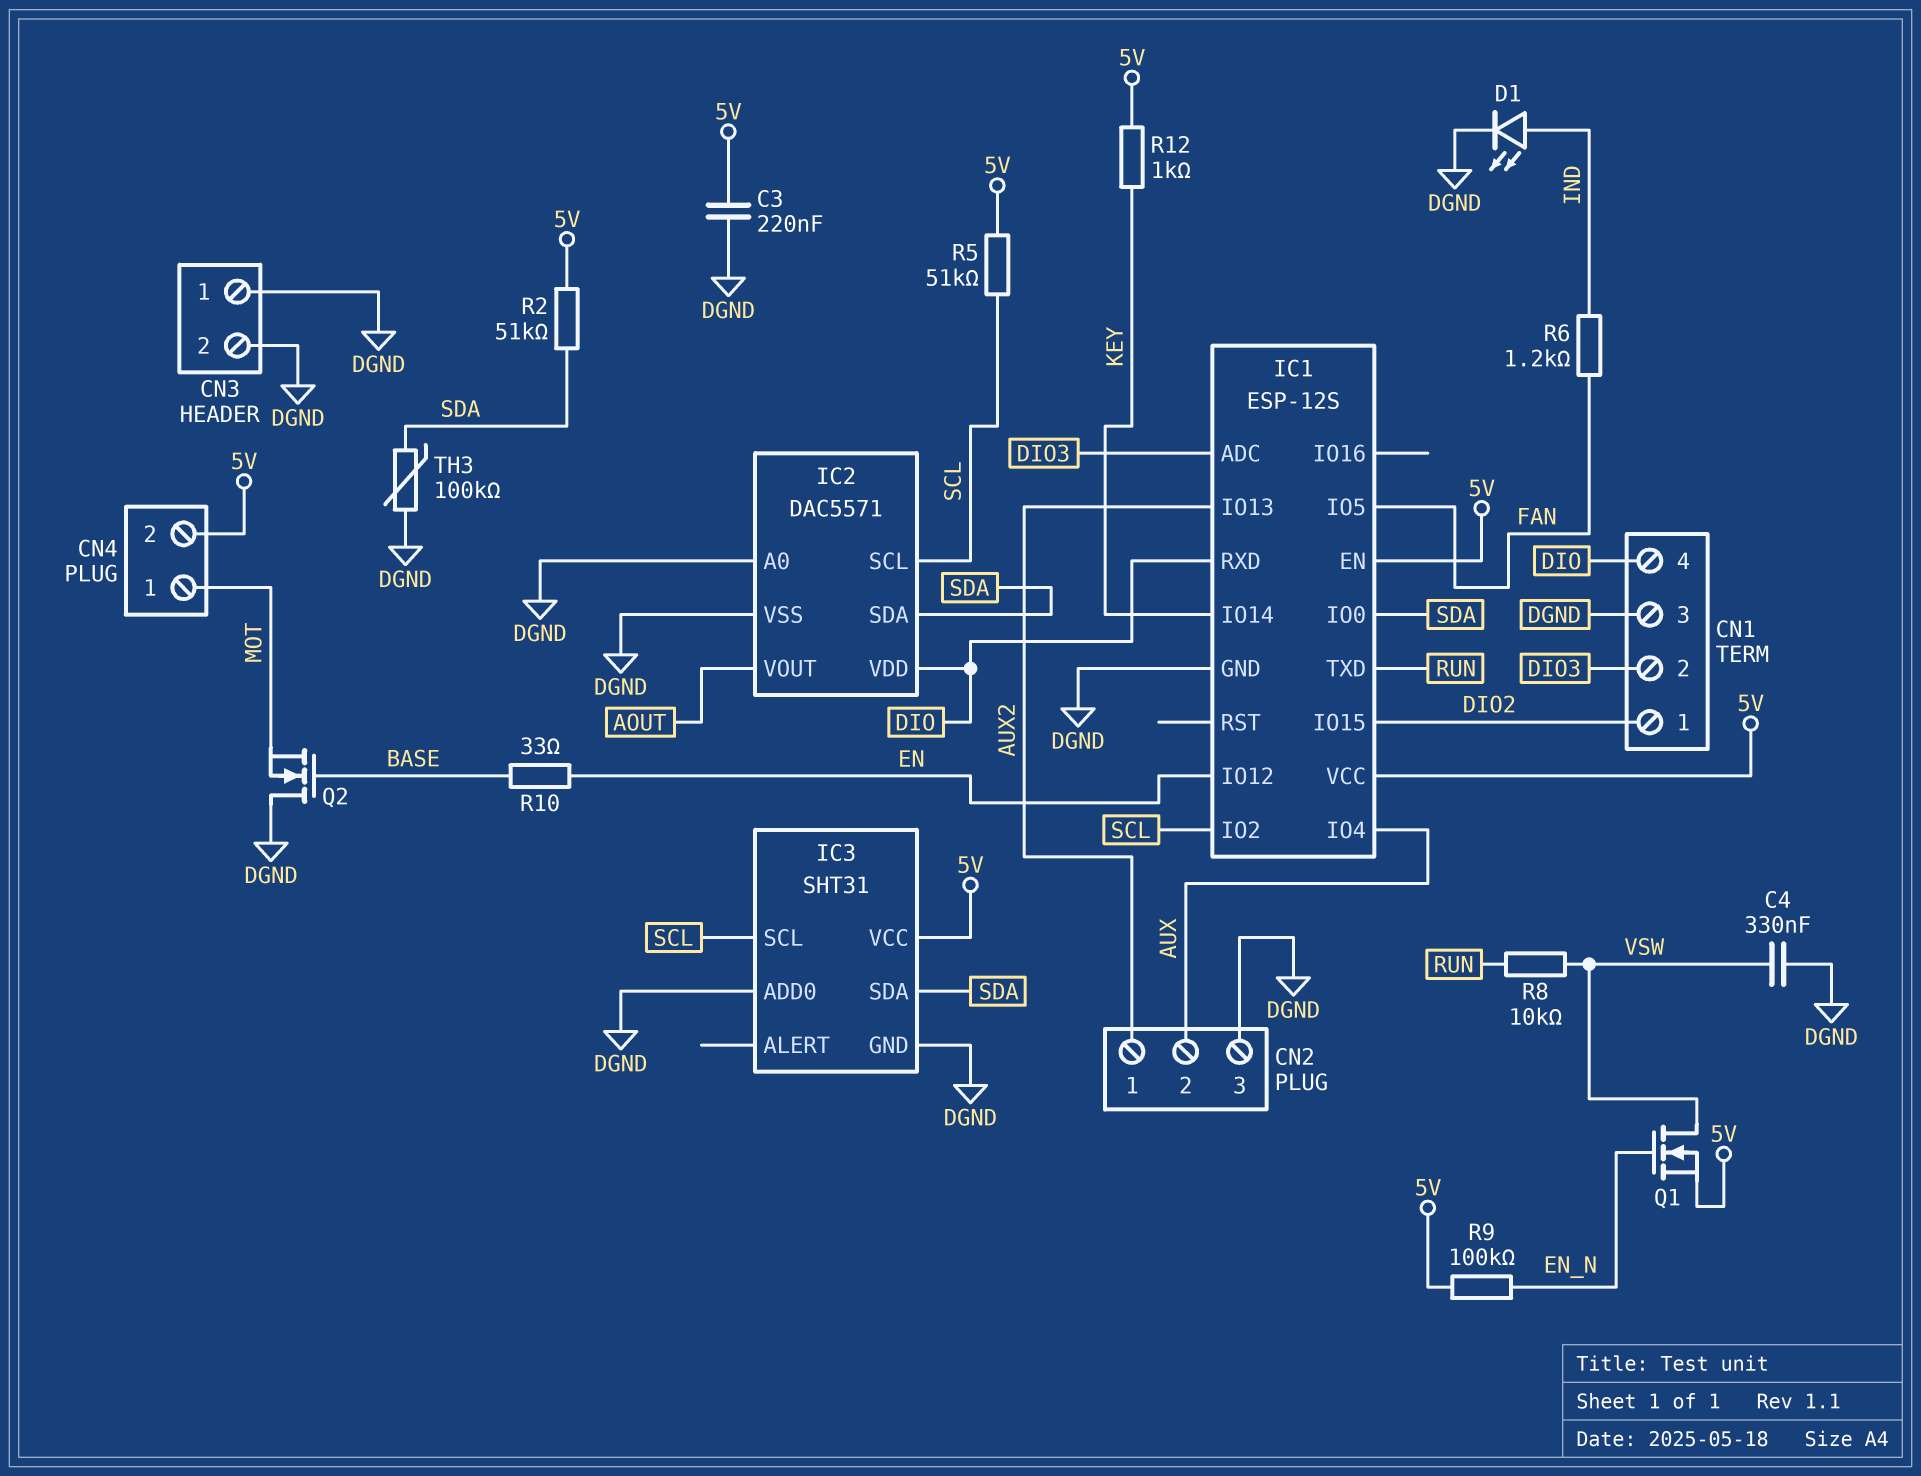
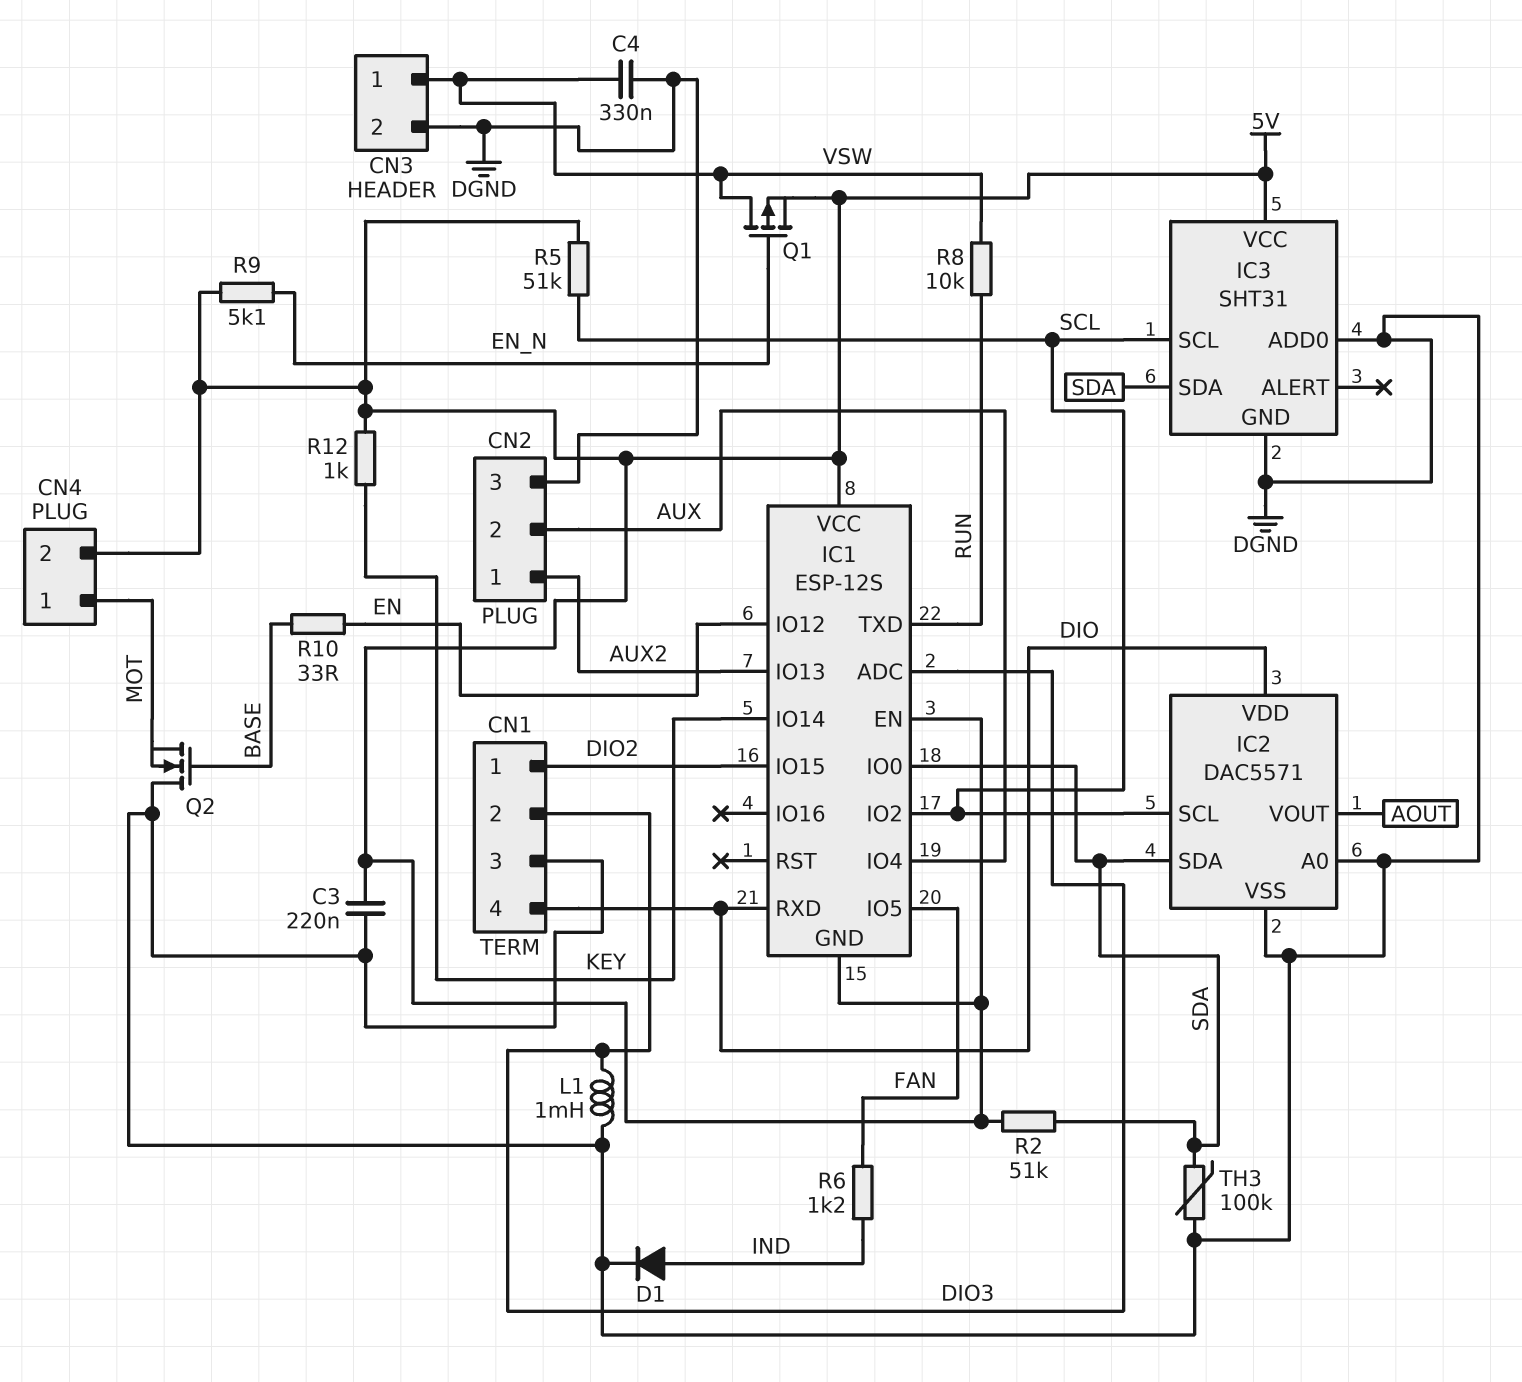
CN3 pin 1: DGND -> VSW
D1: LED (A IND, K DGND) -> diode (A IND, K DGND)
IC1 pin GND: DGND -> 5V
L1: none -> 1mH (DGND, DIO3)
Q1: NMOS (G EN_N, D VSW, S 5V) -> PMOS (G EN_N, D VSW, S 5V)
R9: 100k (5V, EN_N) -> 5.1k (5V, EN_N)

